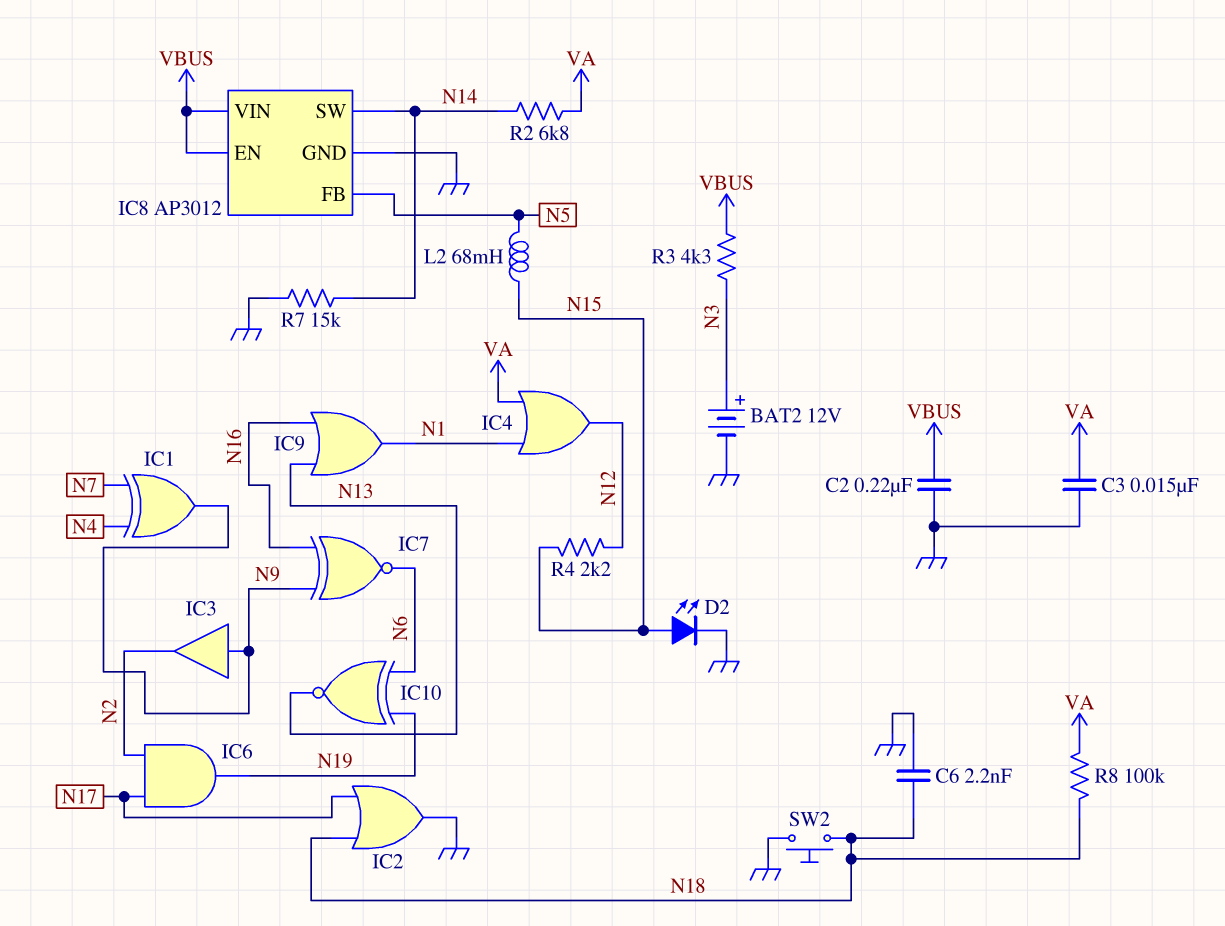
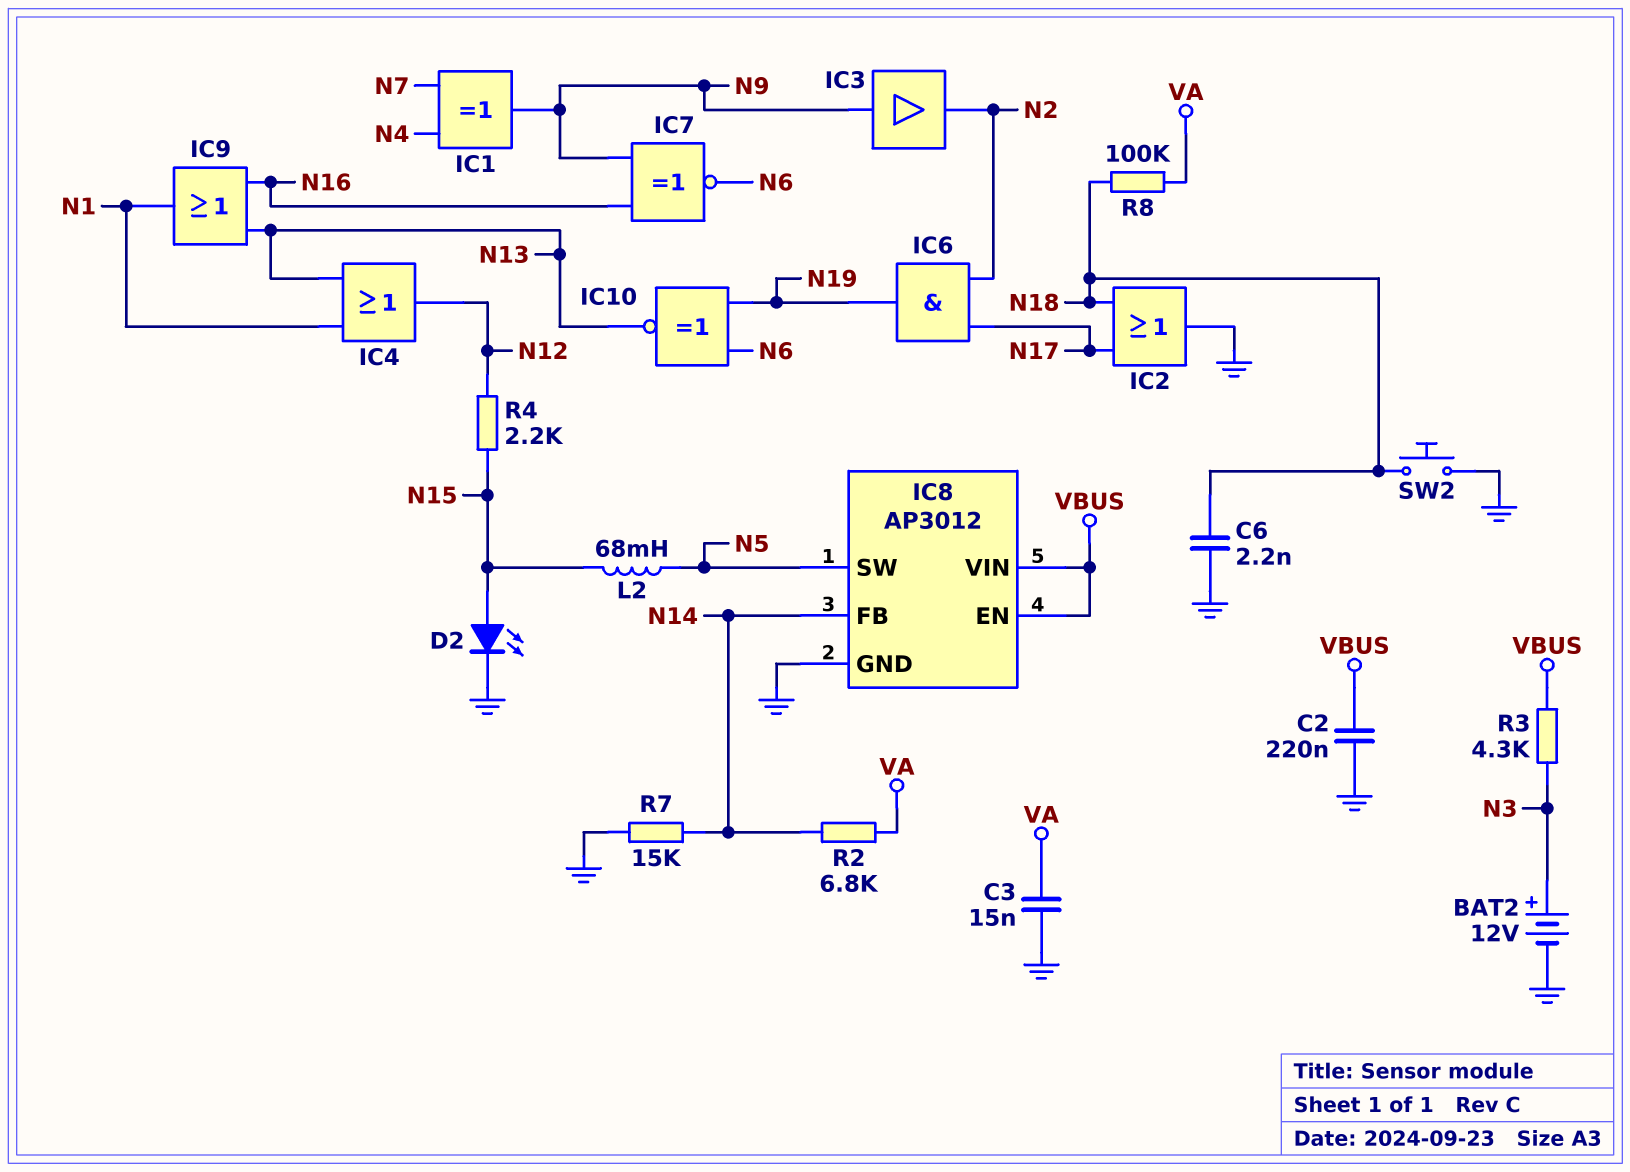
IC4: OR (in N1, in VA, out N12) -> OR (in N1, in N13, out N12)
IC8 pin FB: N5 -> N14
IC8 pin SW: N14 -> N5

